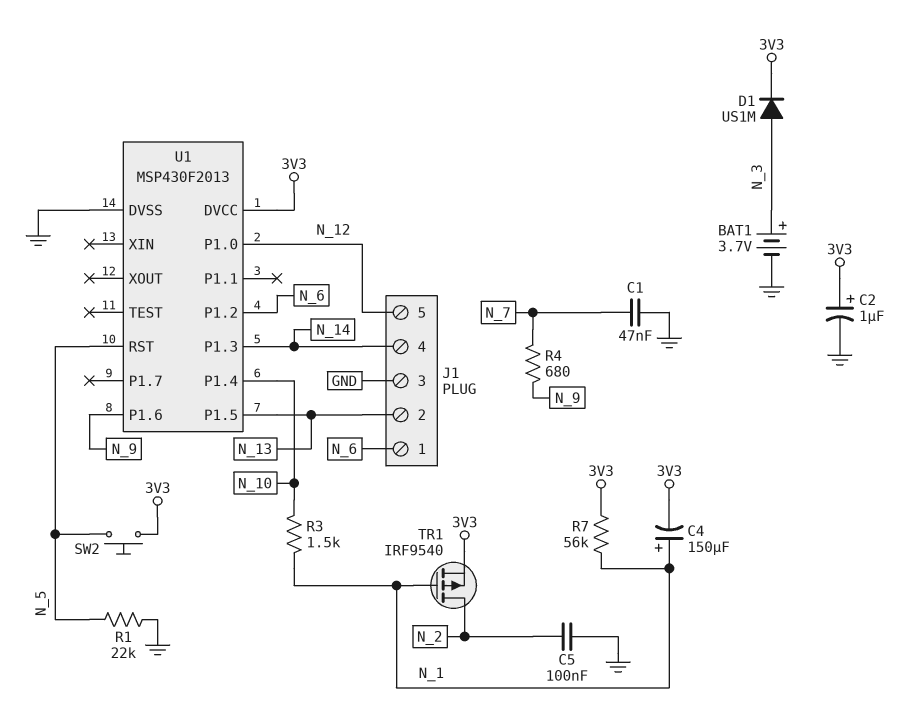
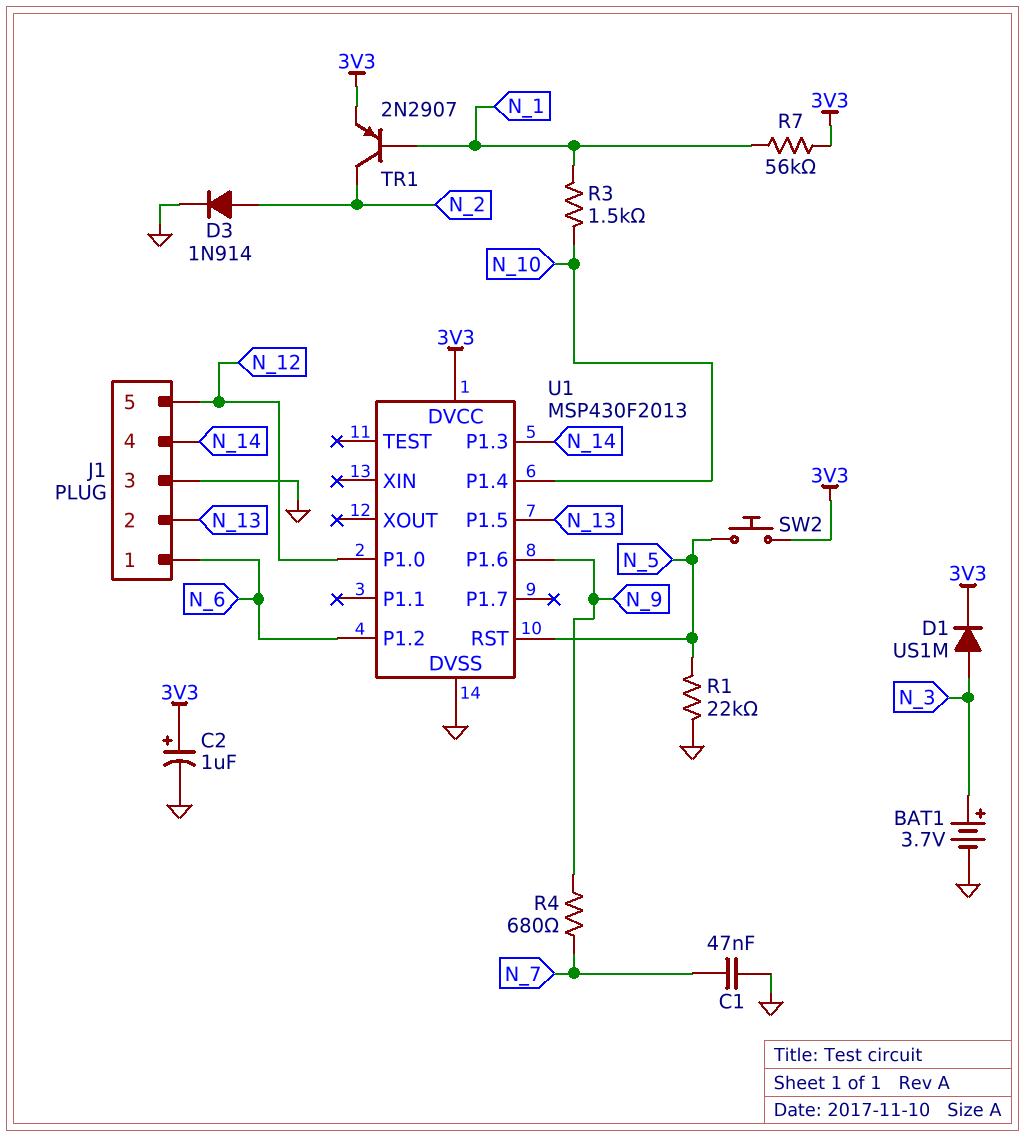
C4: 150uF (plus N_1, minus 3V3) -> none
C5: 100nF (GND, N_2) -> none
D3: none -> diode 1N914 (A N_2, K GND)
TR1: PMOS IRF9540 (G N_1, D N_2, S 3V3) -> PNP 2N2907 (B N_1, C N_2, E 3V3)

